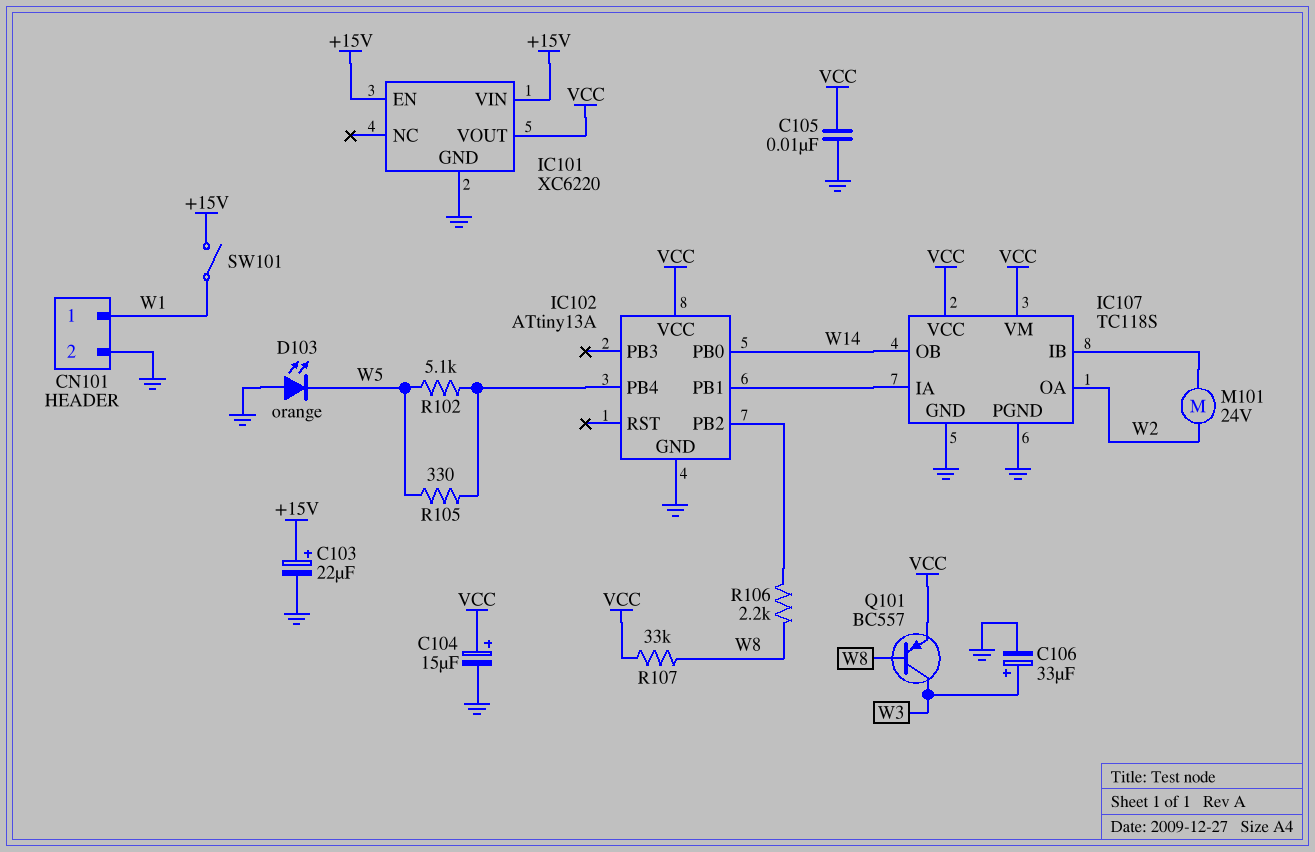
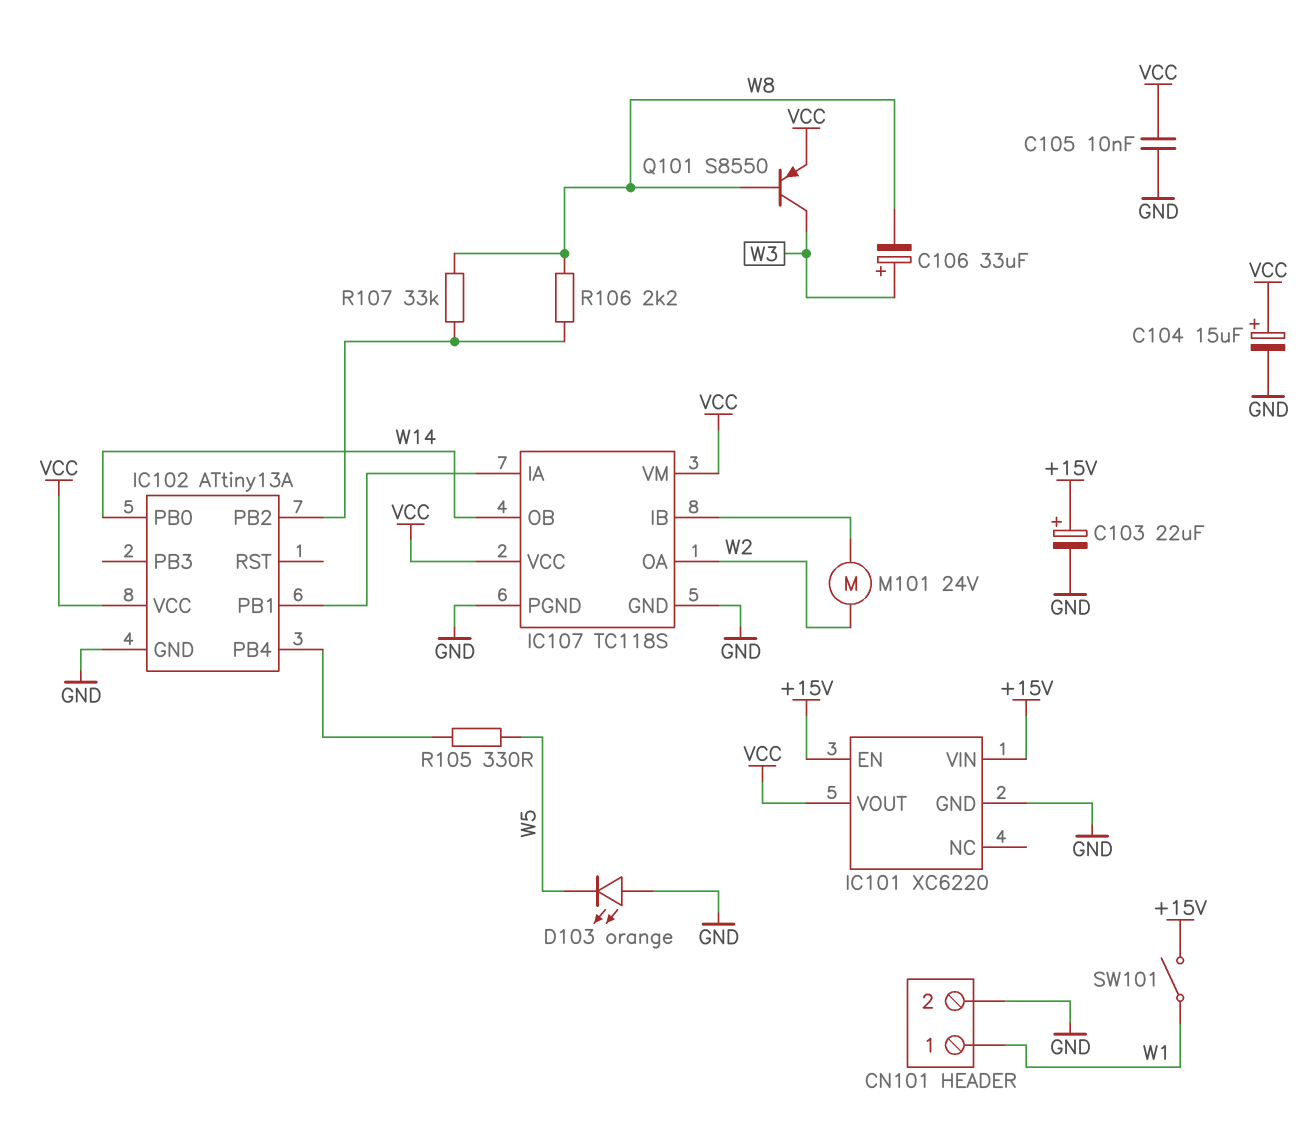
C106: 33uF (plus W3, minus GND) -> 33uF (plus W3, minus W8)
Q101: PNP BC557 (B W8, C W3, E VCC) -> PNP S8550 (B W8, C W3, E VCC)
R102: 5.1k (IC102/PB4, W5) -> none
R107: 33k (VCC, W8) -> 33k (IC102/PB2, W8)

